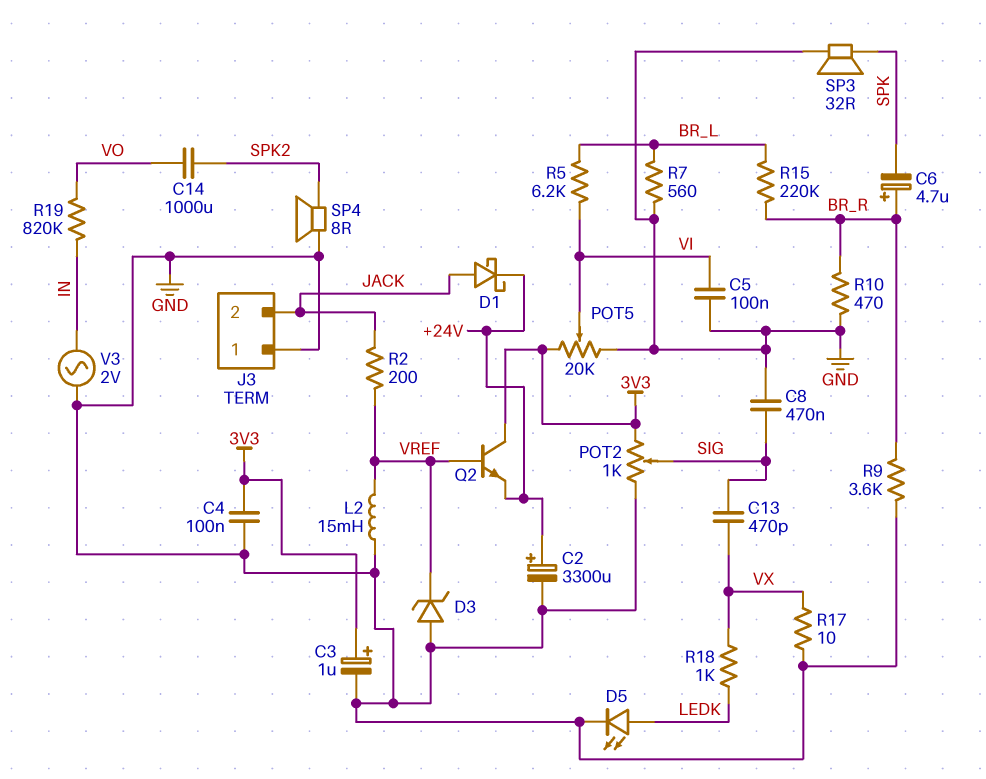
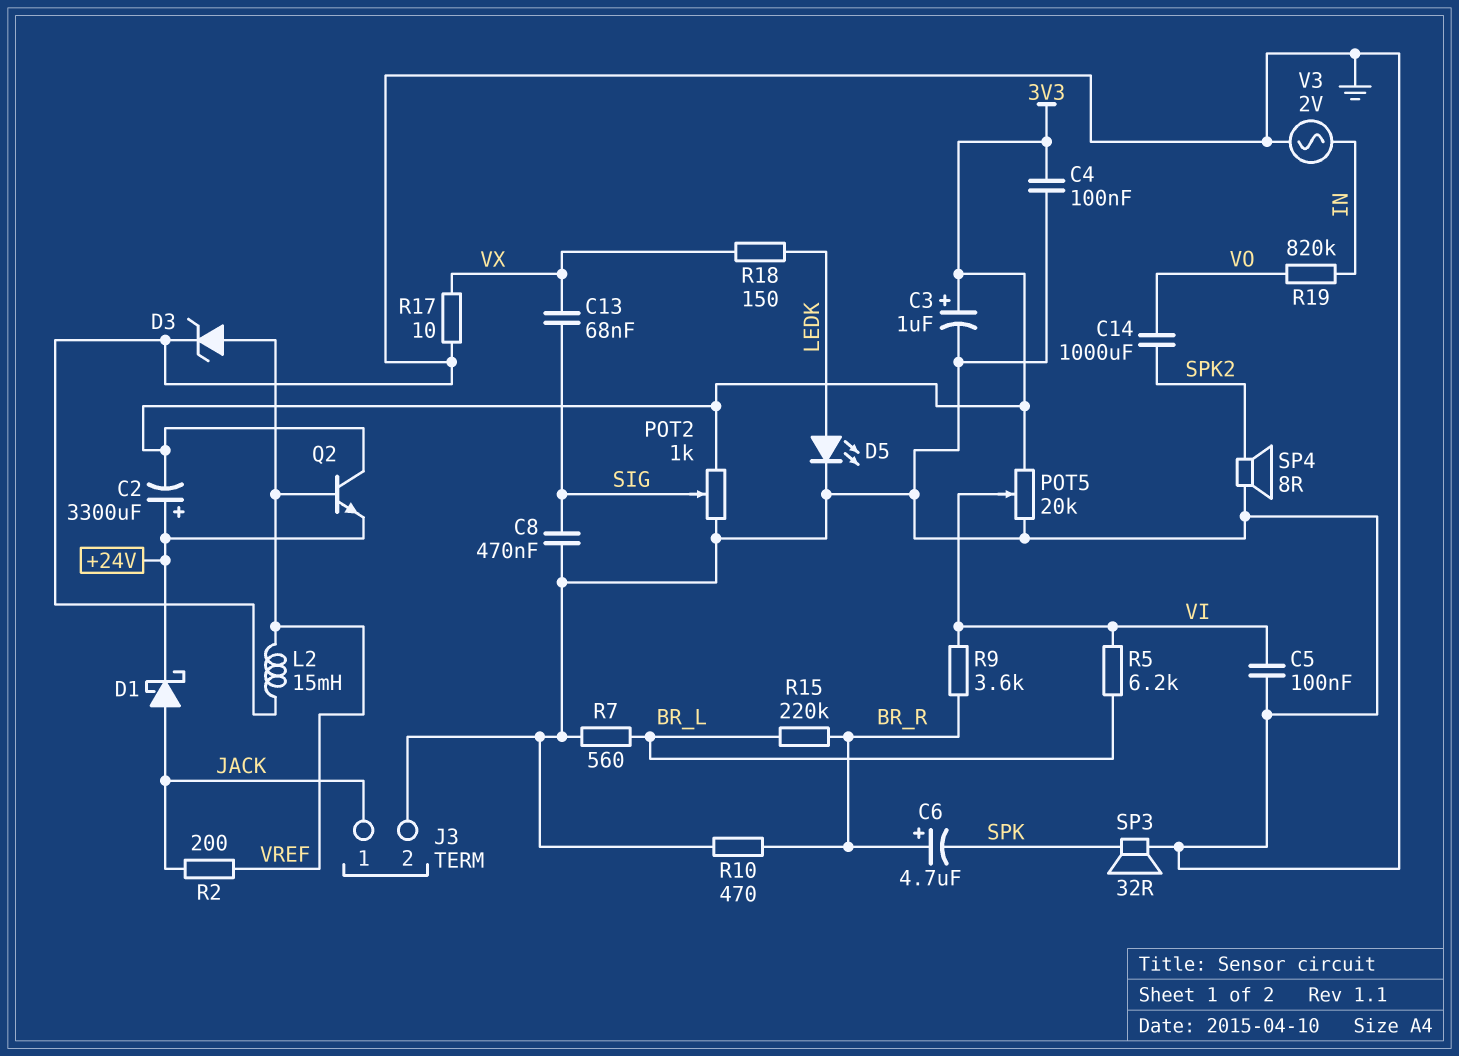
C2: 3300uF (plus +24V, minus GND) -> 3300uF (plus +24V, minus 3V3)
C13: 470pF (SIG, VX) -> 68nF (SIG, VX)
D3: zener (A GND, K VREF) -> zener (A VREF, K GND)
J3 pin 1: GND -> JACK
J3 pin 2: JACK -> GND
R9: 3.6k (BR_R, GND) -> 3.6k (BR_R, VI)
R18: 1k (LEDK, VX) -> 150 (LEDK, VX)

